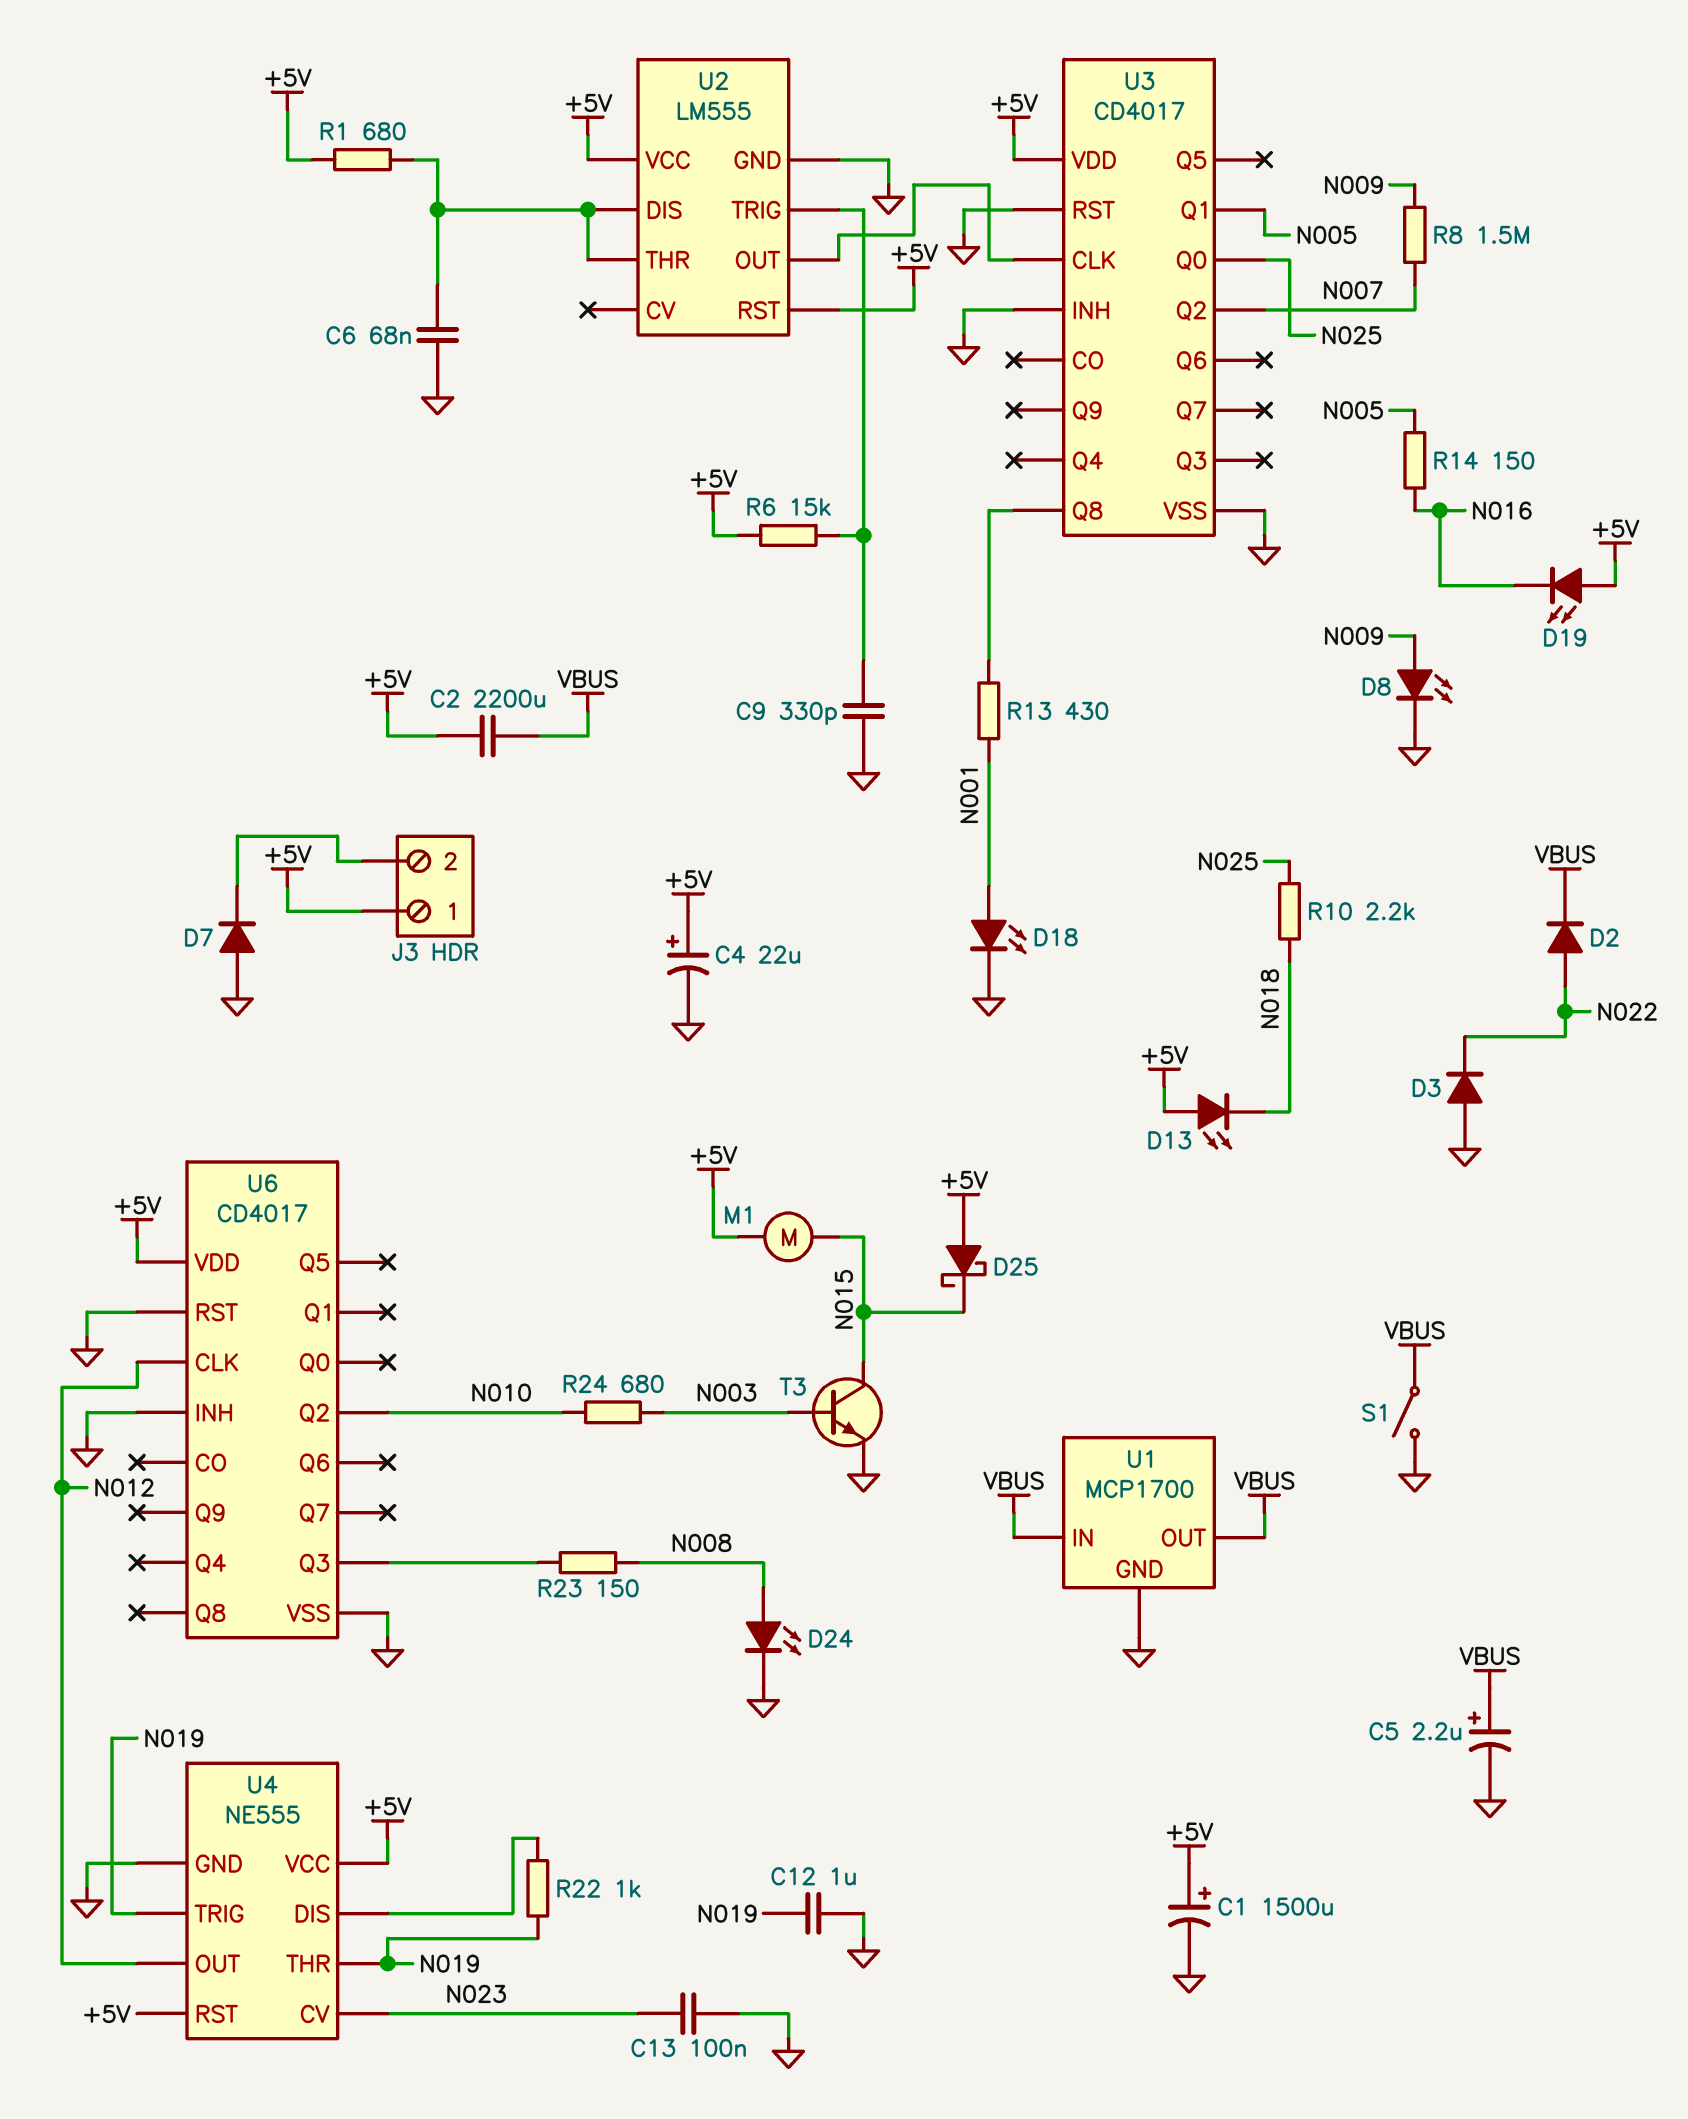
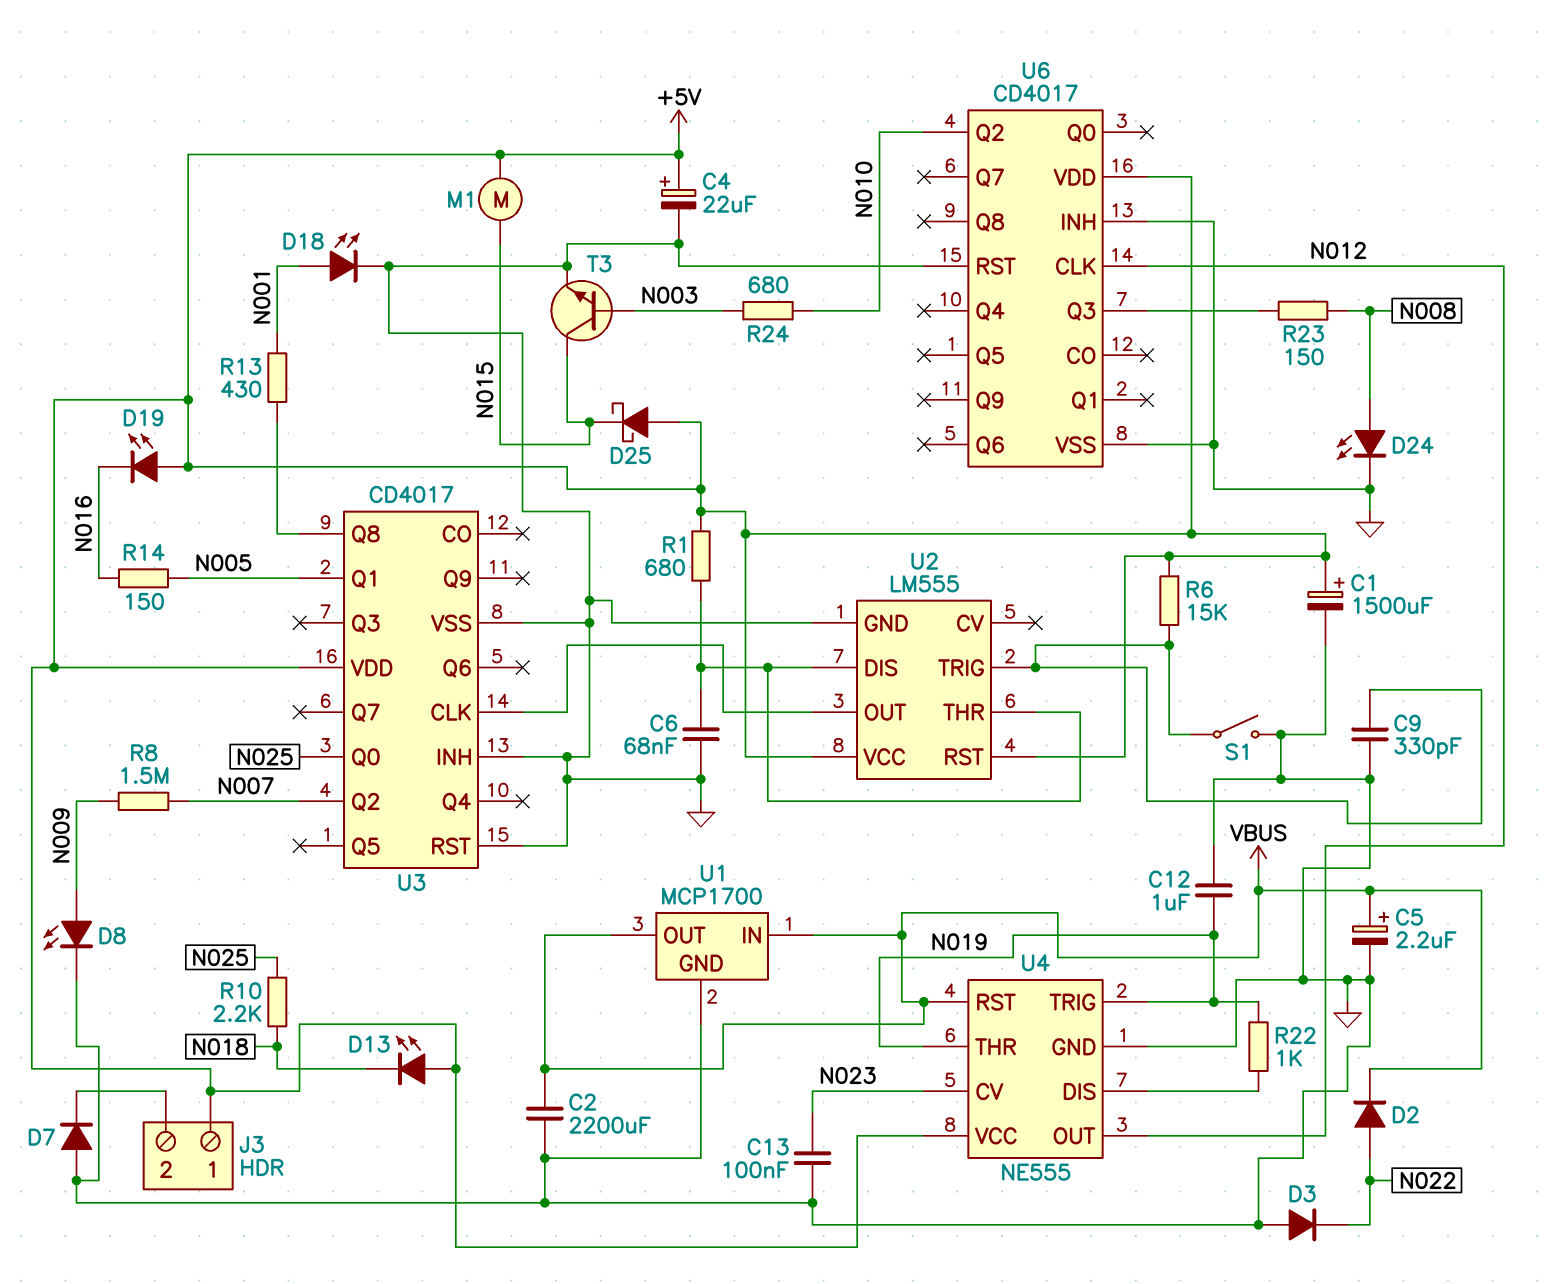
C2: 2200uF (+5V, VBUS) -> 2200uF (GND, VBUS)
S1: switch (GND, VBUS) -> switch (GND, U2/TRIG)
U4 pin RST: +5V -> VBUS

